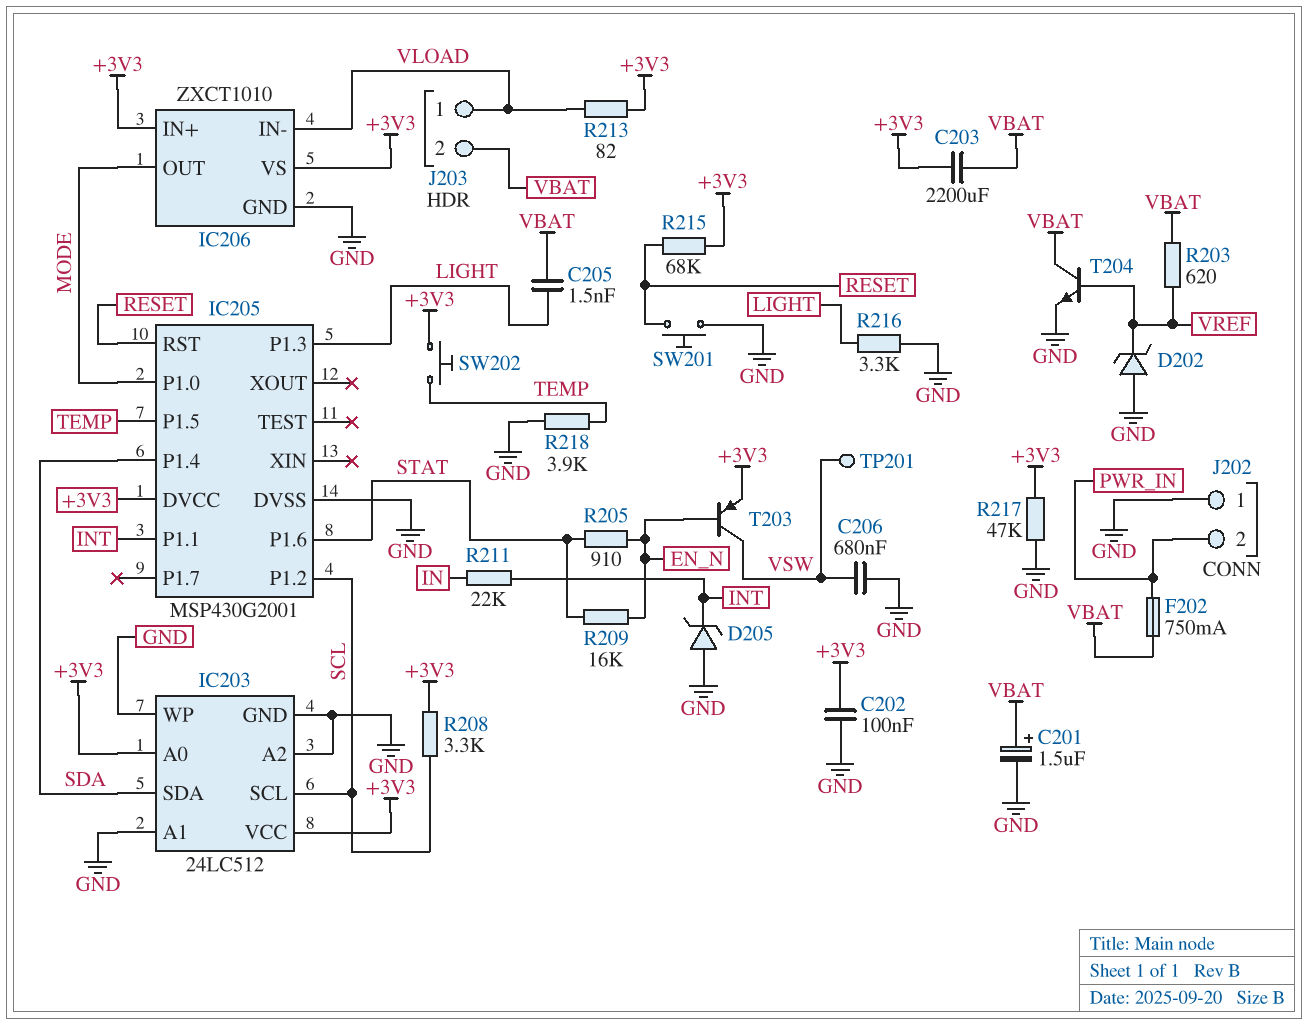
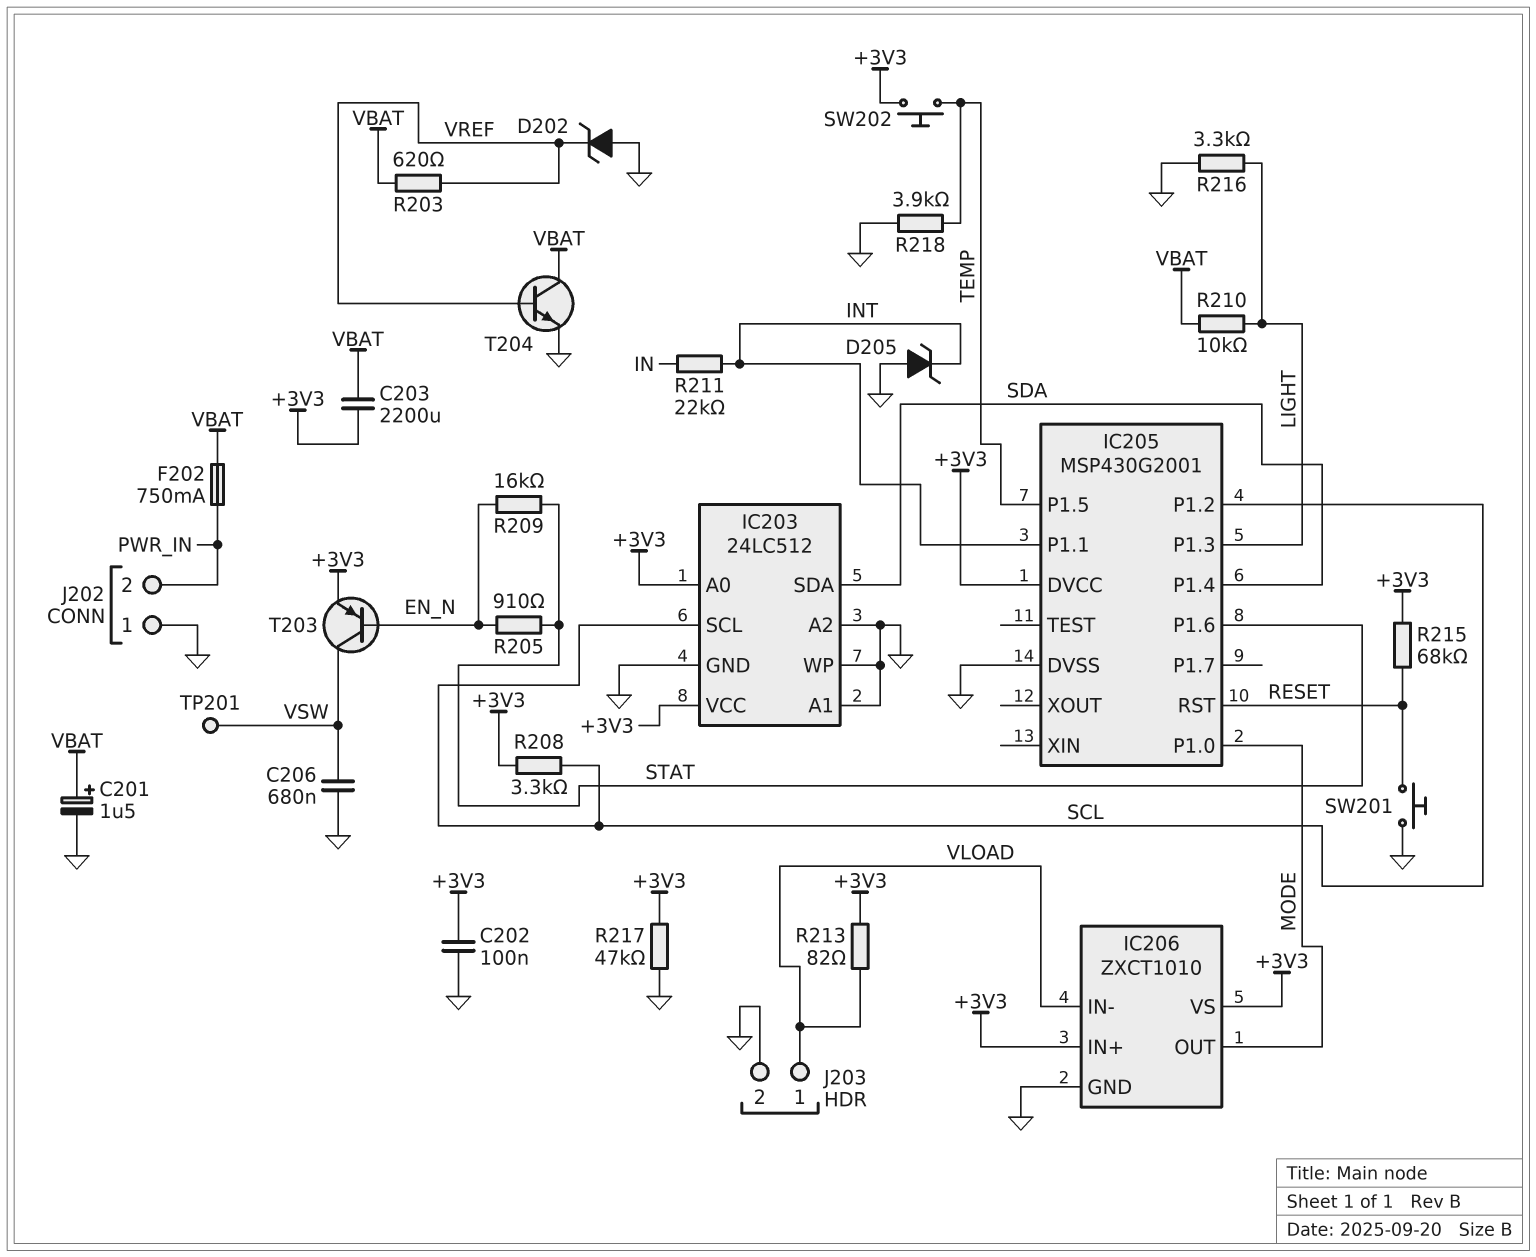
C205: 1.5nF (LIGHT, VBAT) -> none
J203 pin 2: VBAT -> GND
R210: none -> 10k (LIGHT, VBAT)

